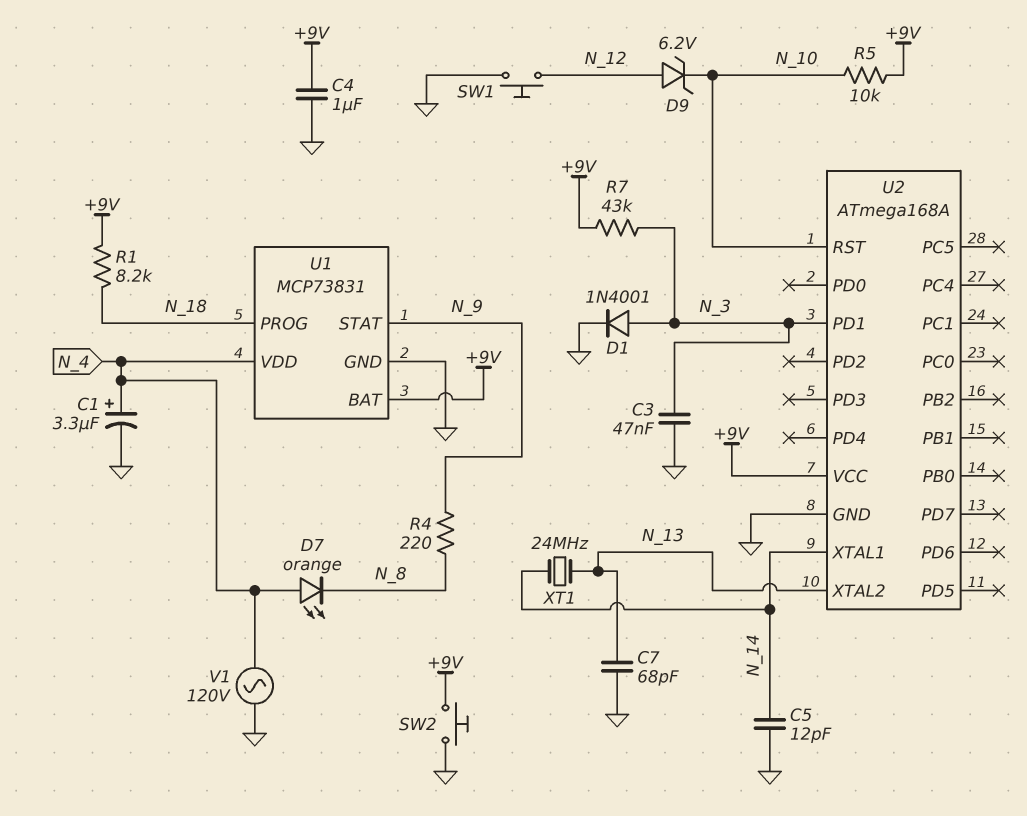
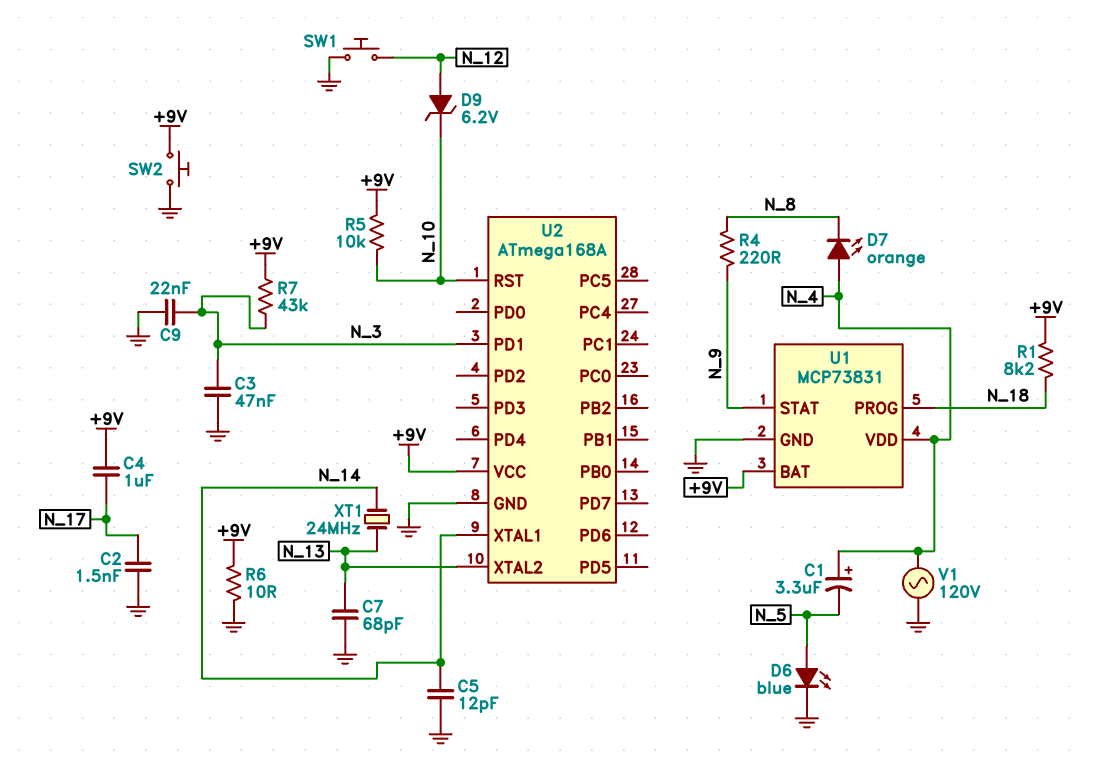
C1: 3.3uF (plus N_4, minus GND) -> 3.3uF (plus N_4, minus N_5)
C2: none -> 1.5nF (GND, N_17)
C4: 1uF (+9V, GND) -> 1uF (+9V, N_17)
C9: none -> 22nF (GND, N_3)
D1: diode 1N4001 (A N_3, K GND) -> none
D6: none -> LED blue (A N_5, K GND)
R6: none -> 10 (+9V, GND)

